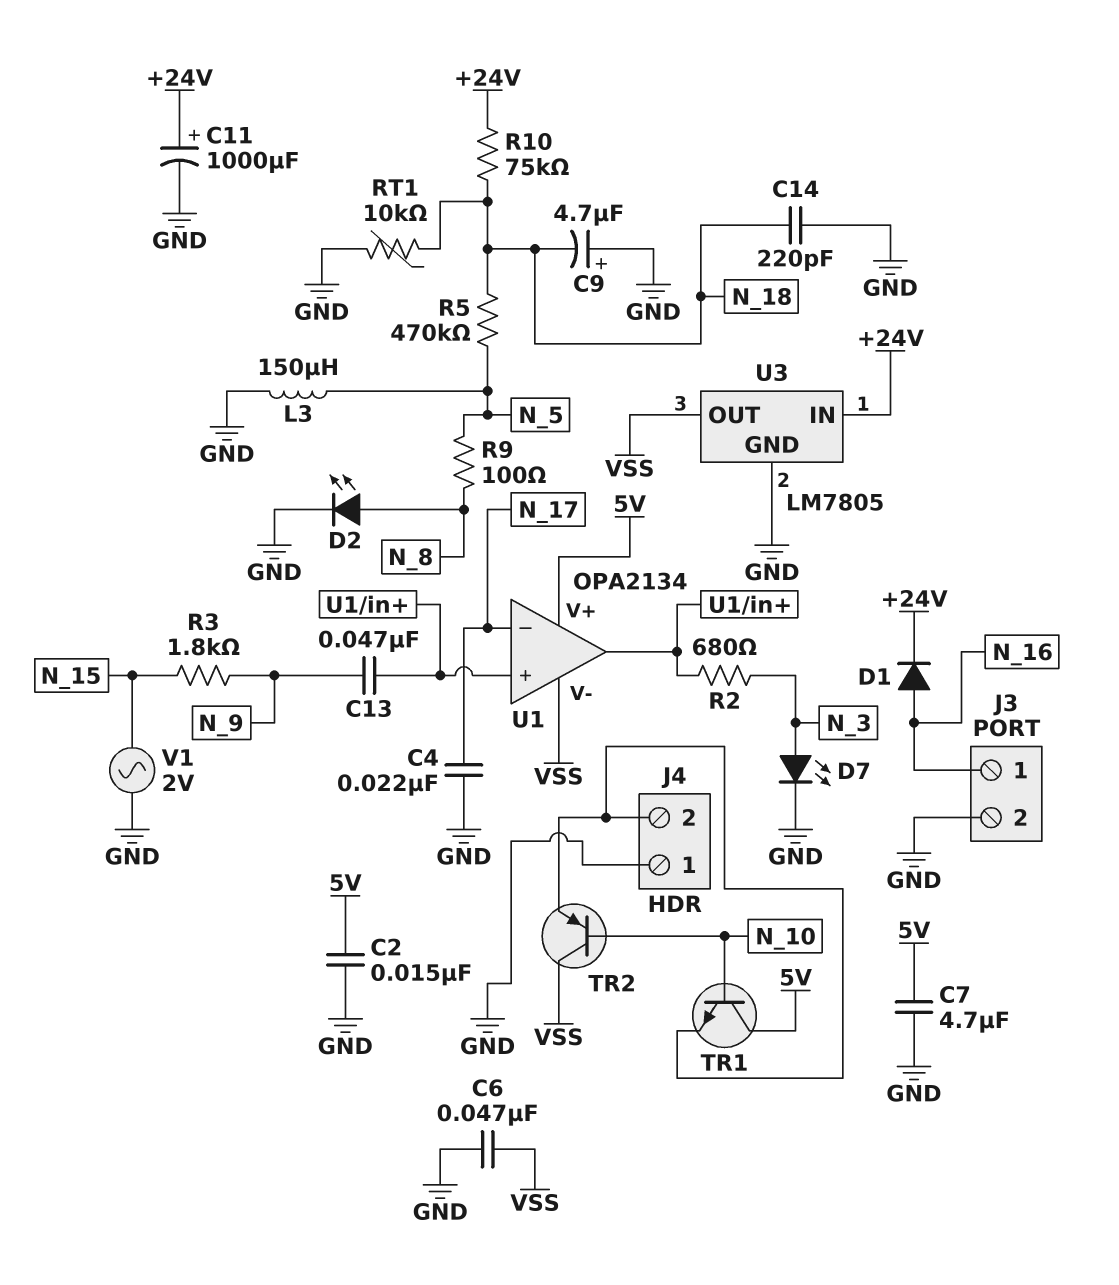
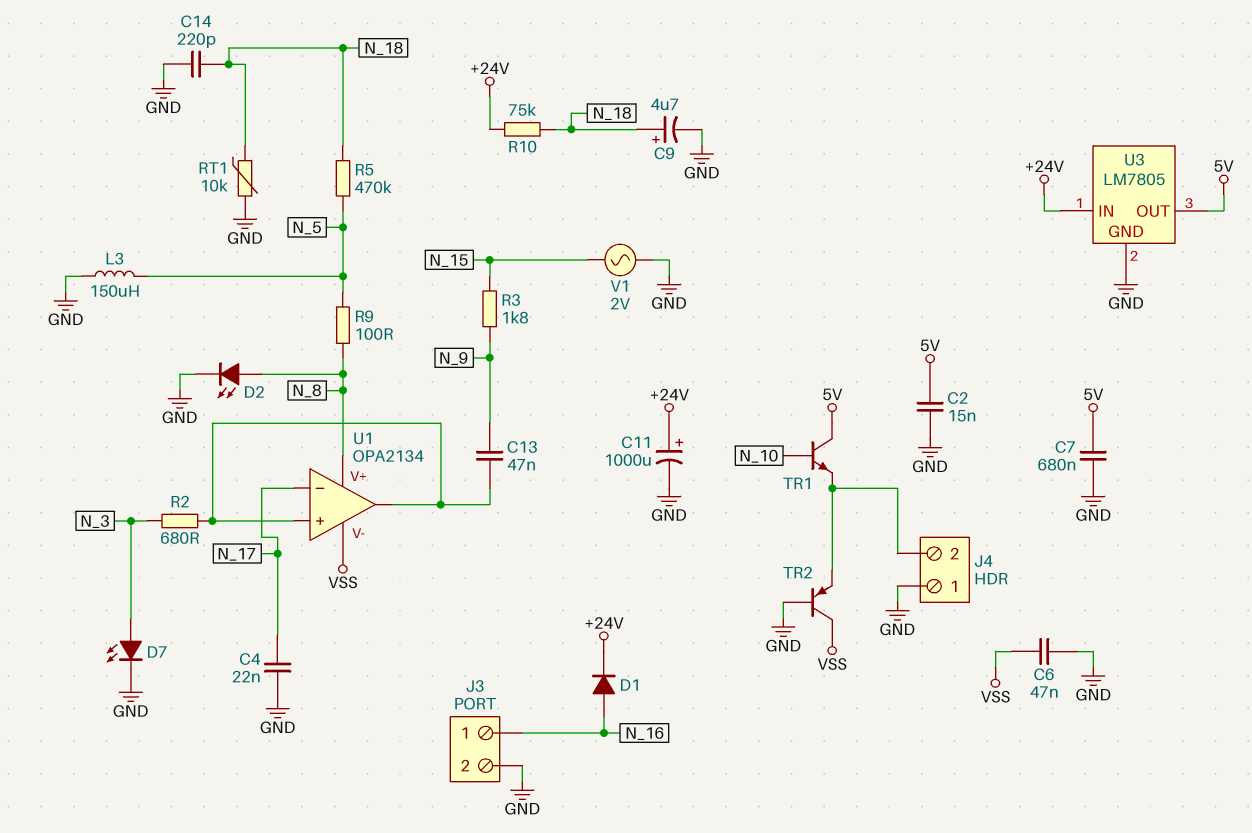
C7: 4.7uF (5V, GND) -> 680nF (5V, GND)
C9: 4.7uF (plus GND, minus N_18) -> 4.7uF (plus N_18, minus GND)
TR2: PNP (B N_10, C VSS, E J4/2) -> PNP (B GND, C VSS, E J4/2)
U1 pin V+: 5V -> N_8
U3 pin OUT: VSS -> 5V

